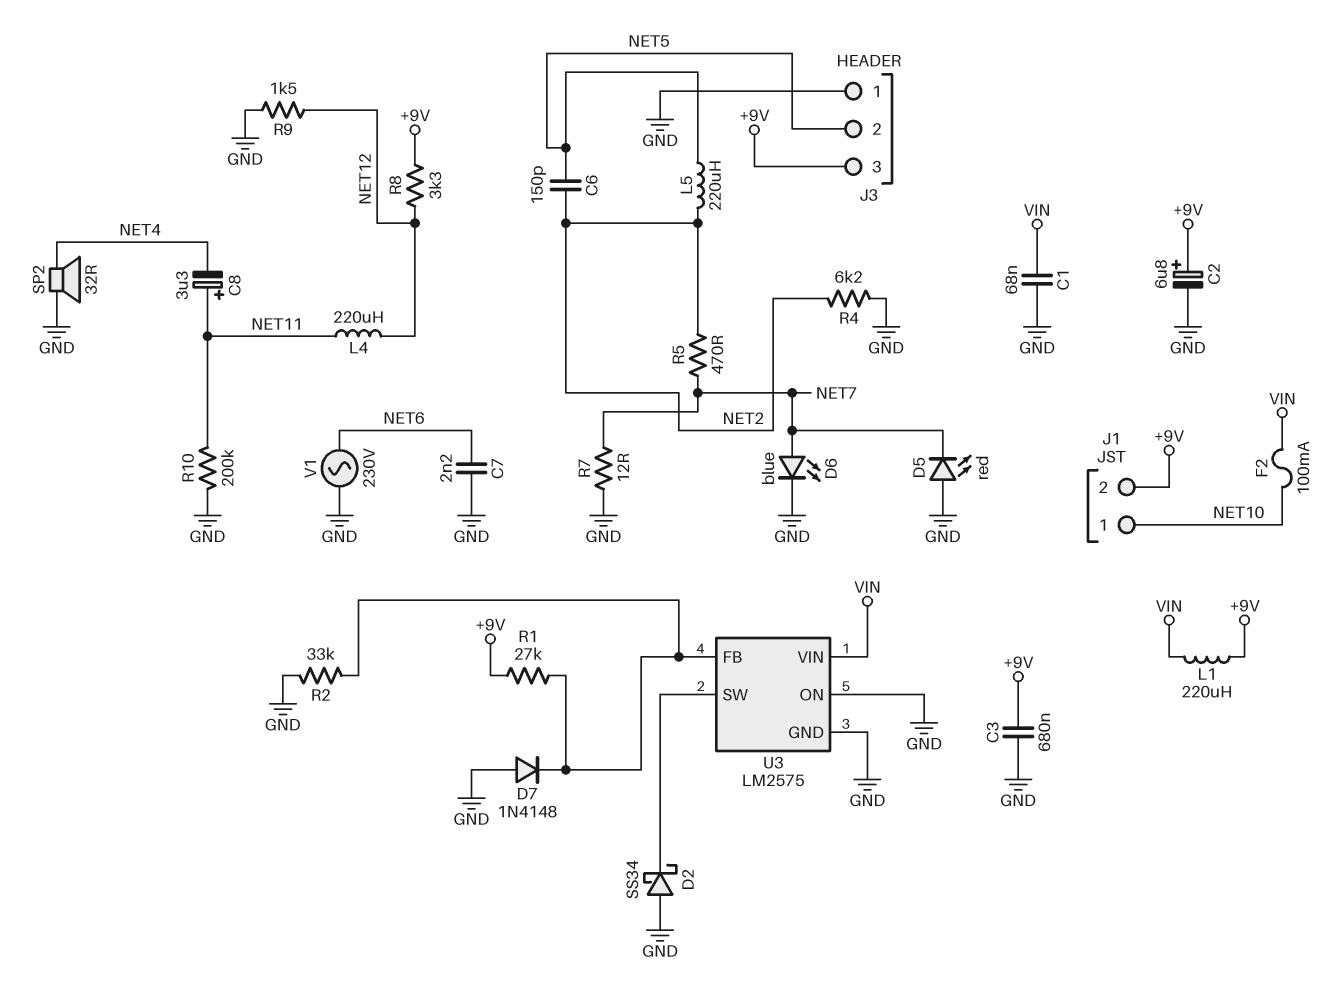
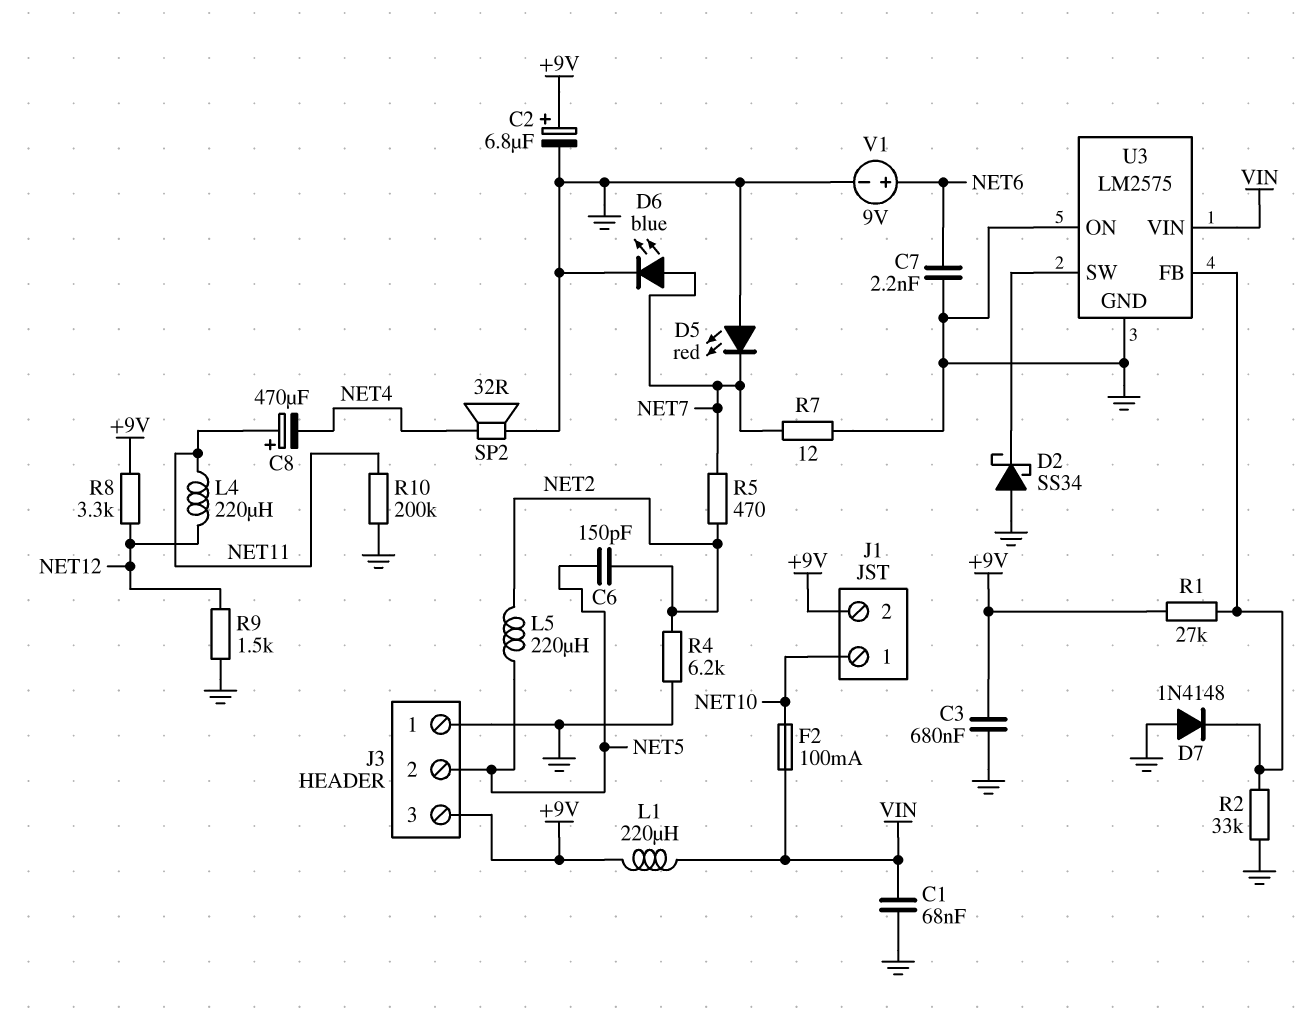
C8: 3.3uF (plus NET11, minus NET4) -> 470uF (plus NET11, minus NET4)
V1: AC 230V (GND, NET6) -> 9V (plus NET6, minus GND)

